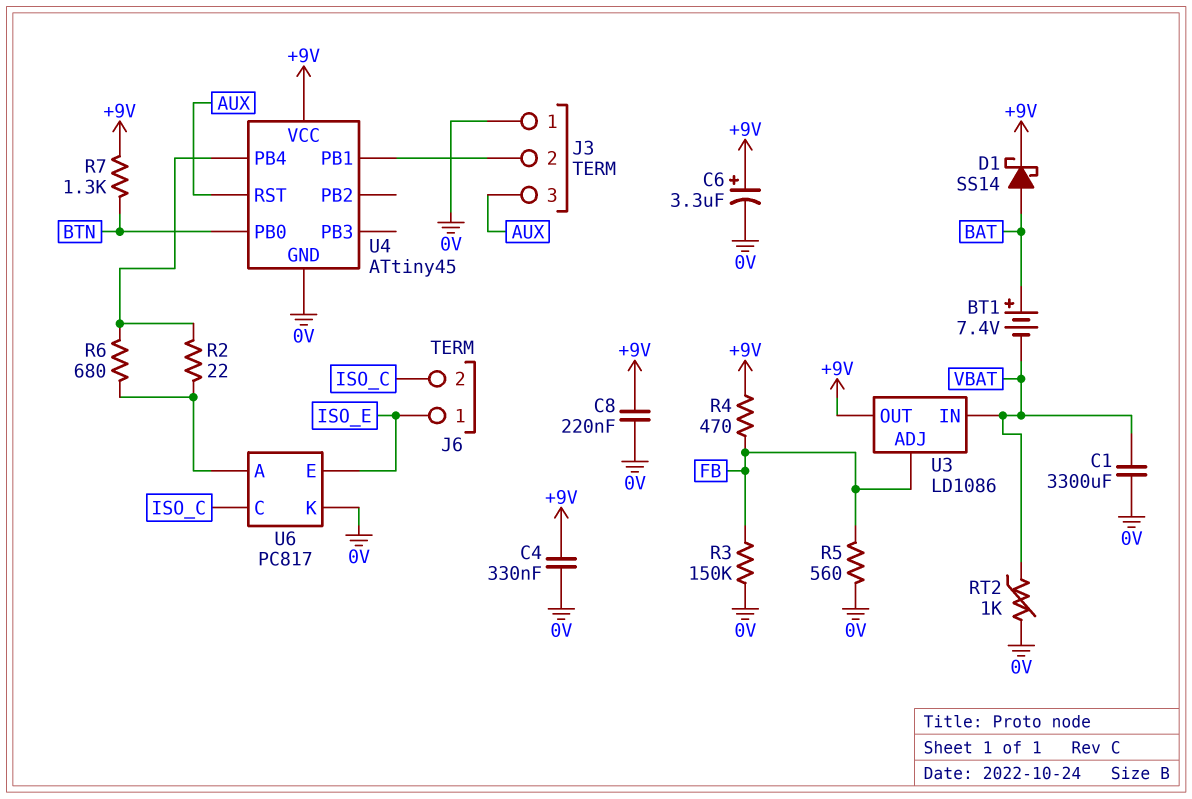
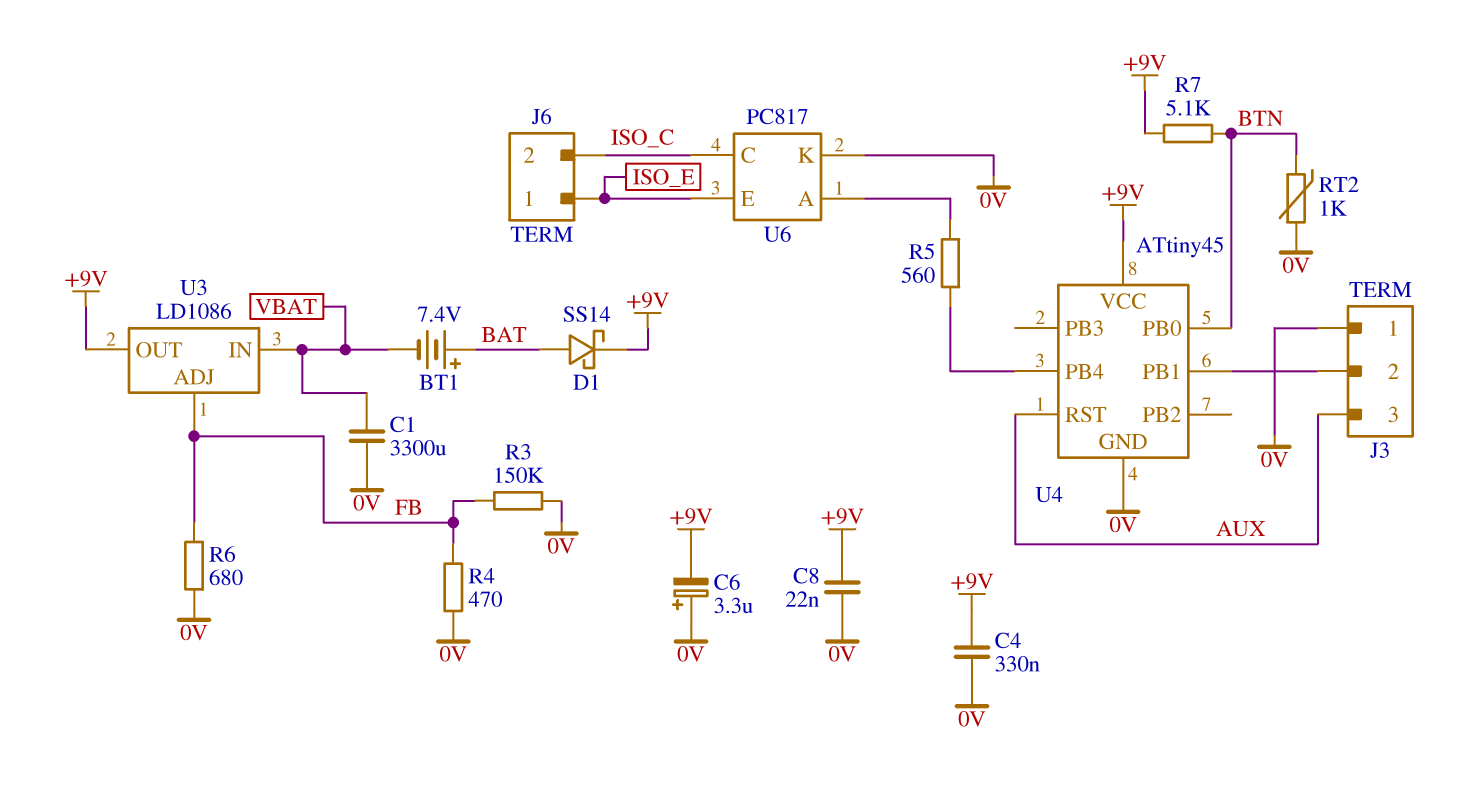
C6: 3.3uF (plus +9V, minus 0V) -> 3.3uF (plus 0V, minus +9V)
C8: 220nF (+9V, 0V) -> 22nF (+9V, 0V)
R2: 22 (U4/PB4, U6/A) -> none
R4: 470 (+9V, FB) -> 470 (0V, FB)
R5: 560 (0V, FB) -> 560 (U4/PB4, U6/A)
R6: 680 (U4/PB4, U6/A) -> 680 (0V, FB)
R7: 1.3k (+9V, BTN) -> 5.1k (+9V, BTN)
RT2: 1k (0V, VBAT) -> 1k (0V, BTN)

